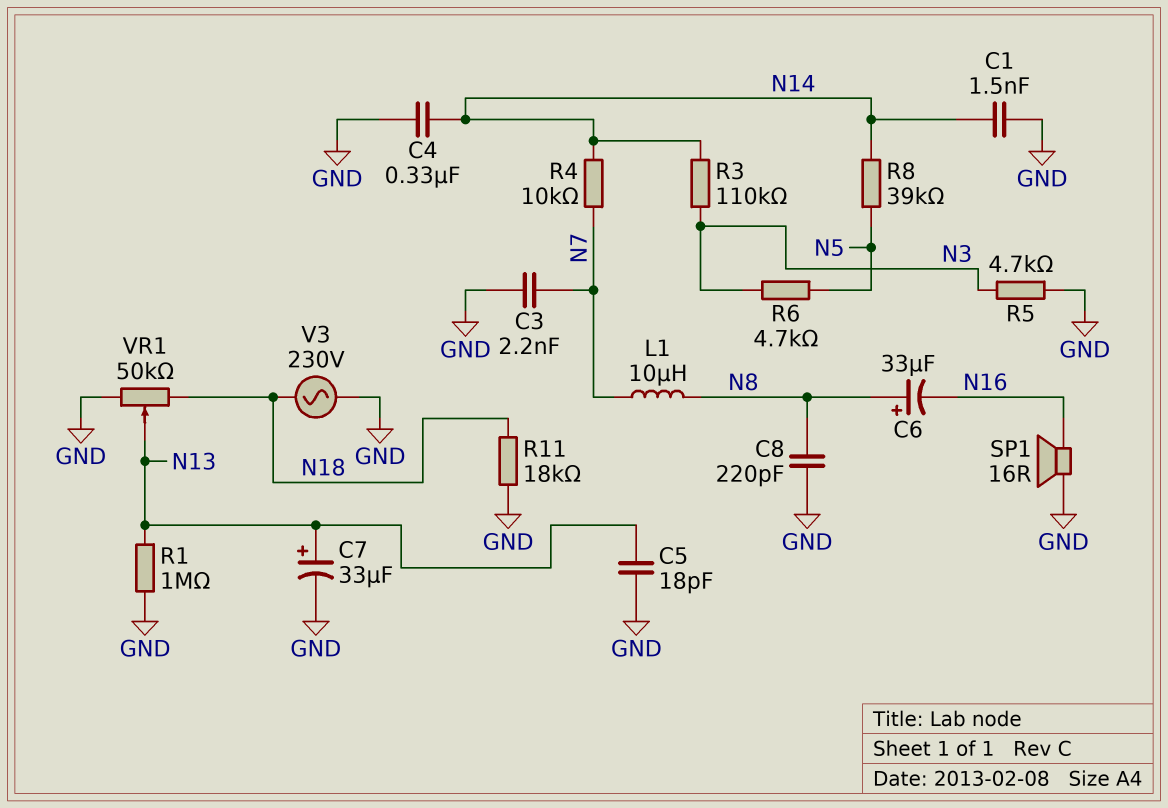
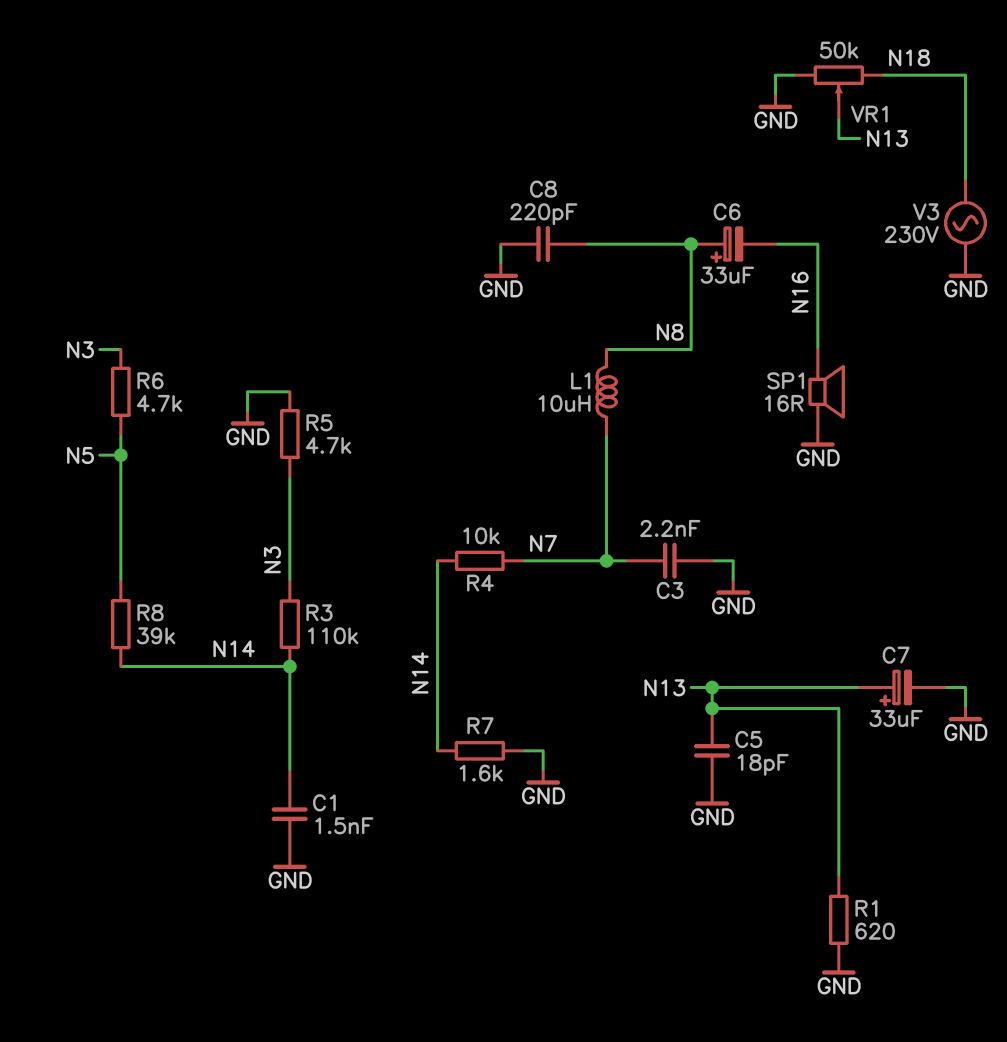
C4: 330nF (GND, N14) -> none
R1: 1M (GND, N13) -> 620 (GND, N13)
R7: none -> 1.6k (GND, N14)
R11: 18k (GND, N18) -> none

